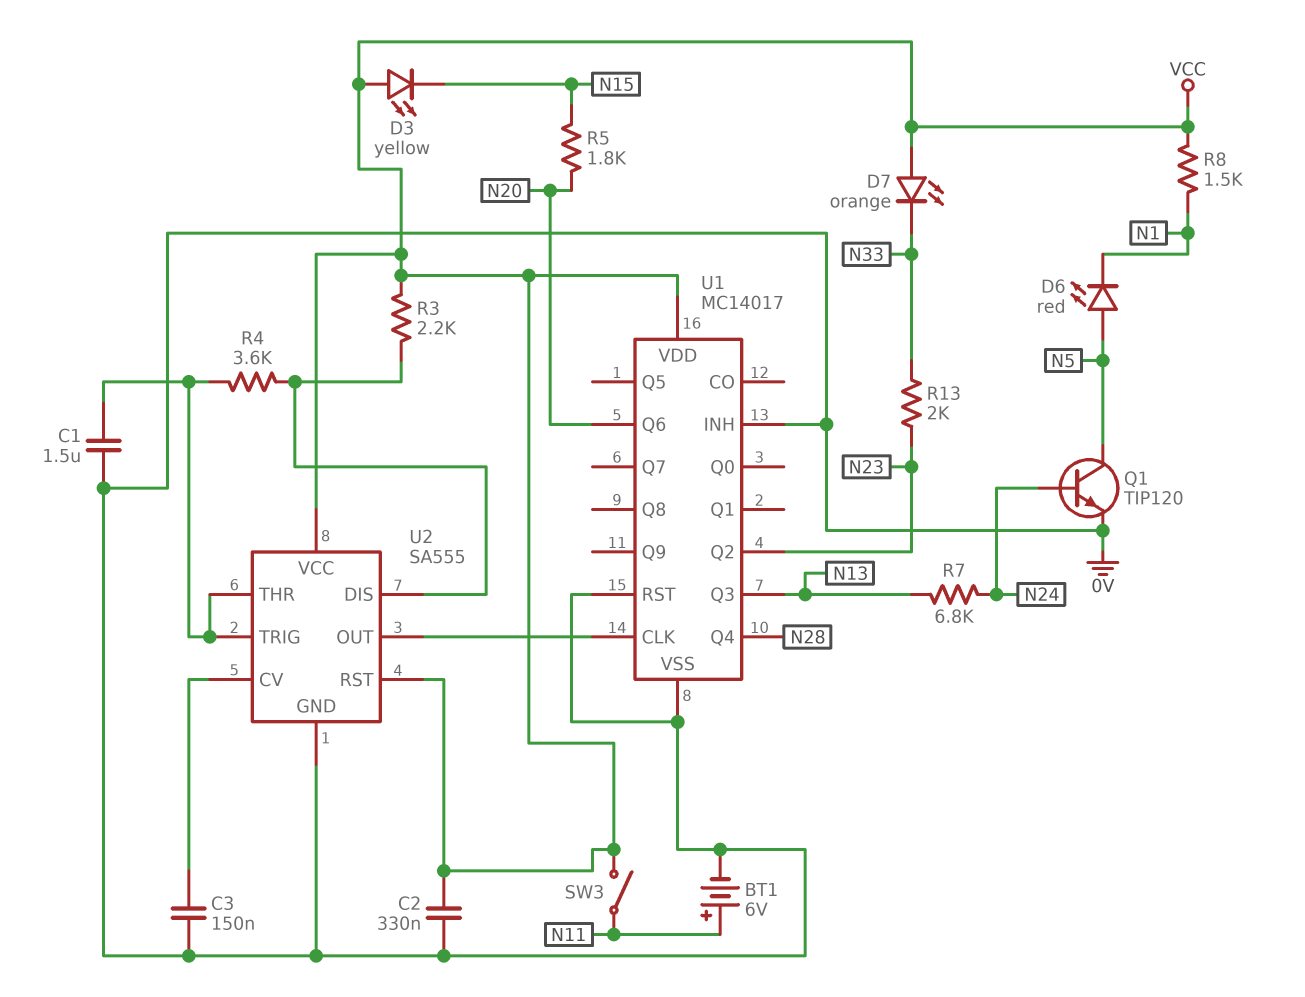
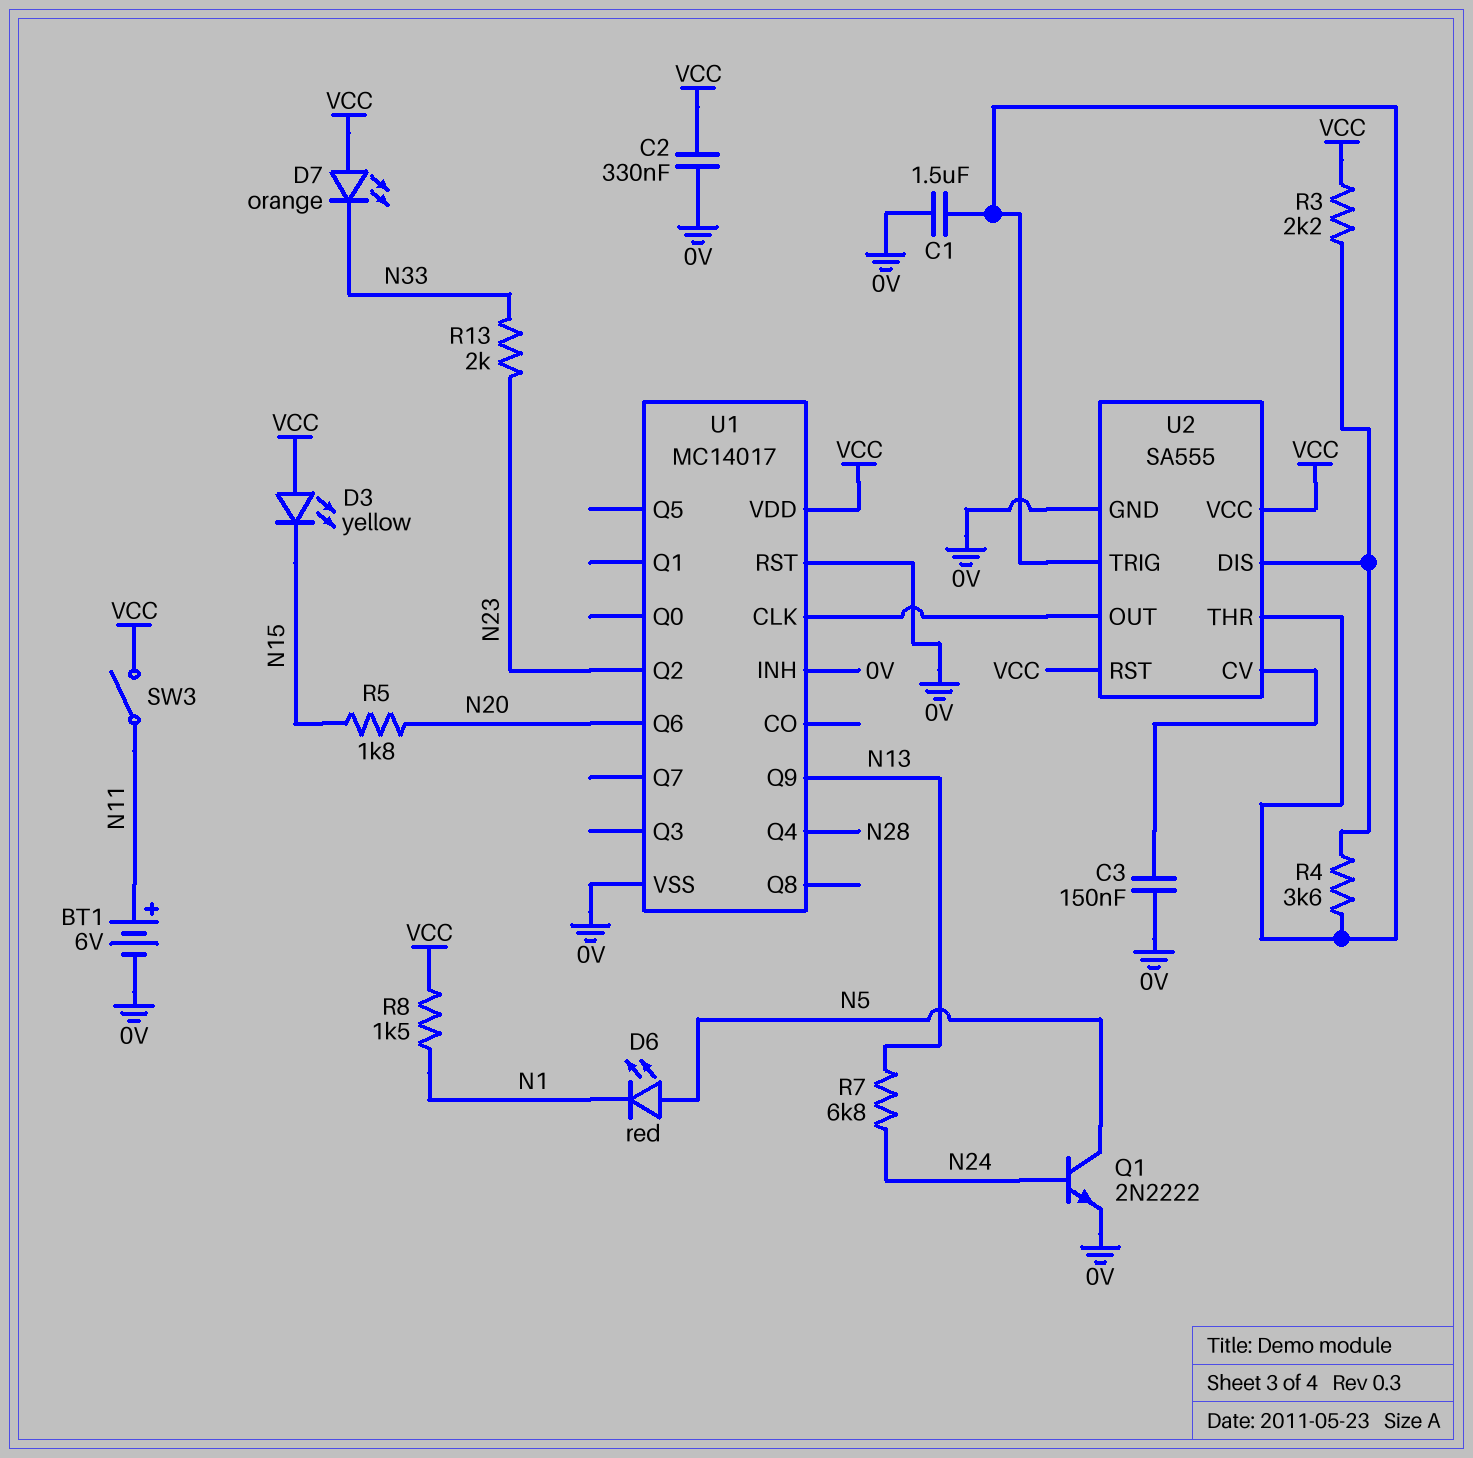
Q1: NPN TIP120 (B N24, C N5, E 0V) -> NPN 2N2222 (B N24, C N5, E 0V)
U1 pin Q3: N13 -> none
U1 pin Q9: none -> N13

